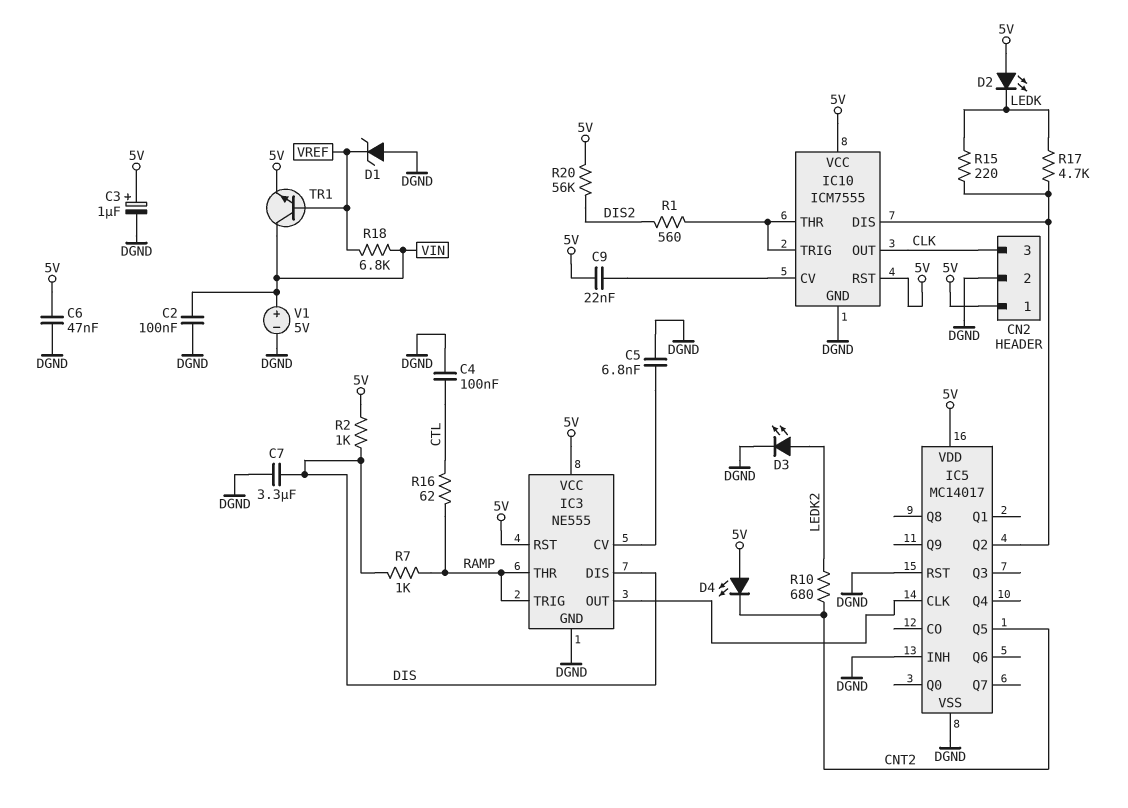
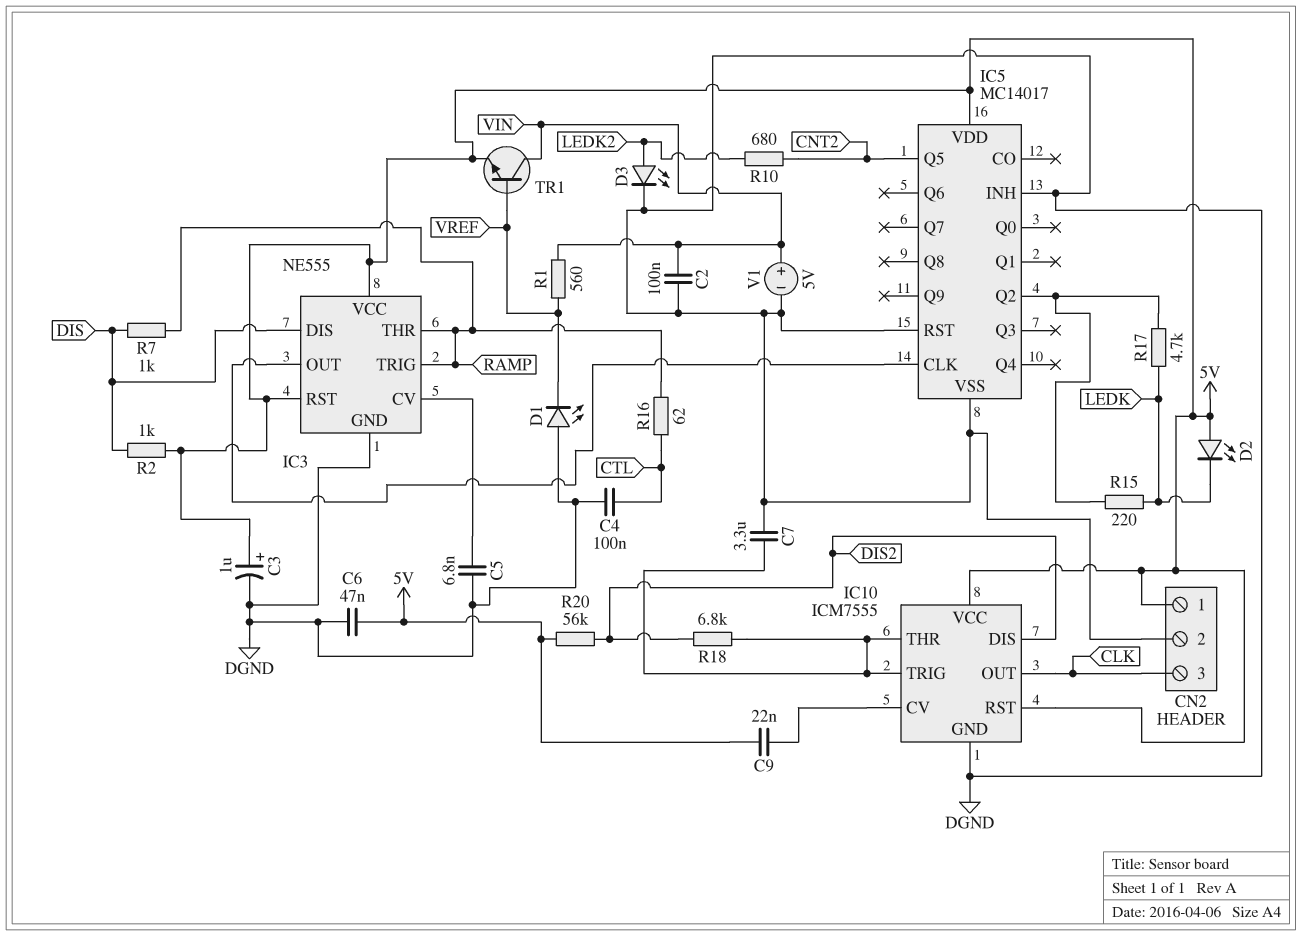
C7: 3.3uF (DGND, DIS) -> 3.3uF (DGND, IC10/THR)
D1: zener (A DGND, K VREF) -> LED (A DGND, K VREF)
D4: LED (A 5V, K CNT2) -> none
IC10 pin DIS: IC5/Q2 -> DIS2
R1: 560 (DIS2, IC10/THR) -> 560 (VIN, VREF)
R18: 6.8k (VIN, VREF) -> 6.8k (DIS2, IC10/THR)

